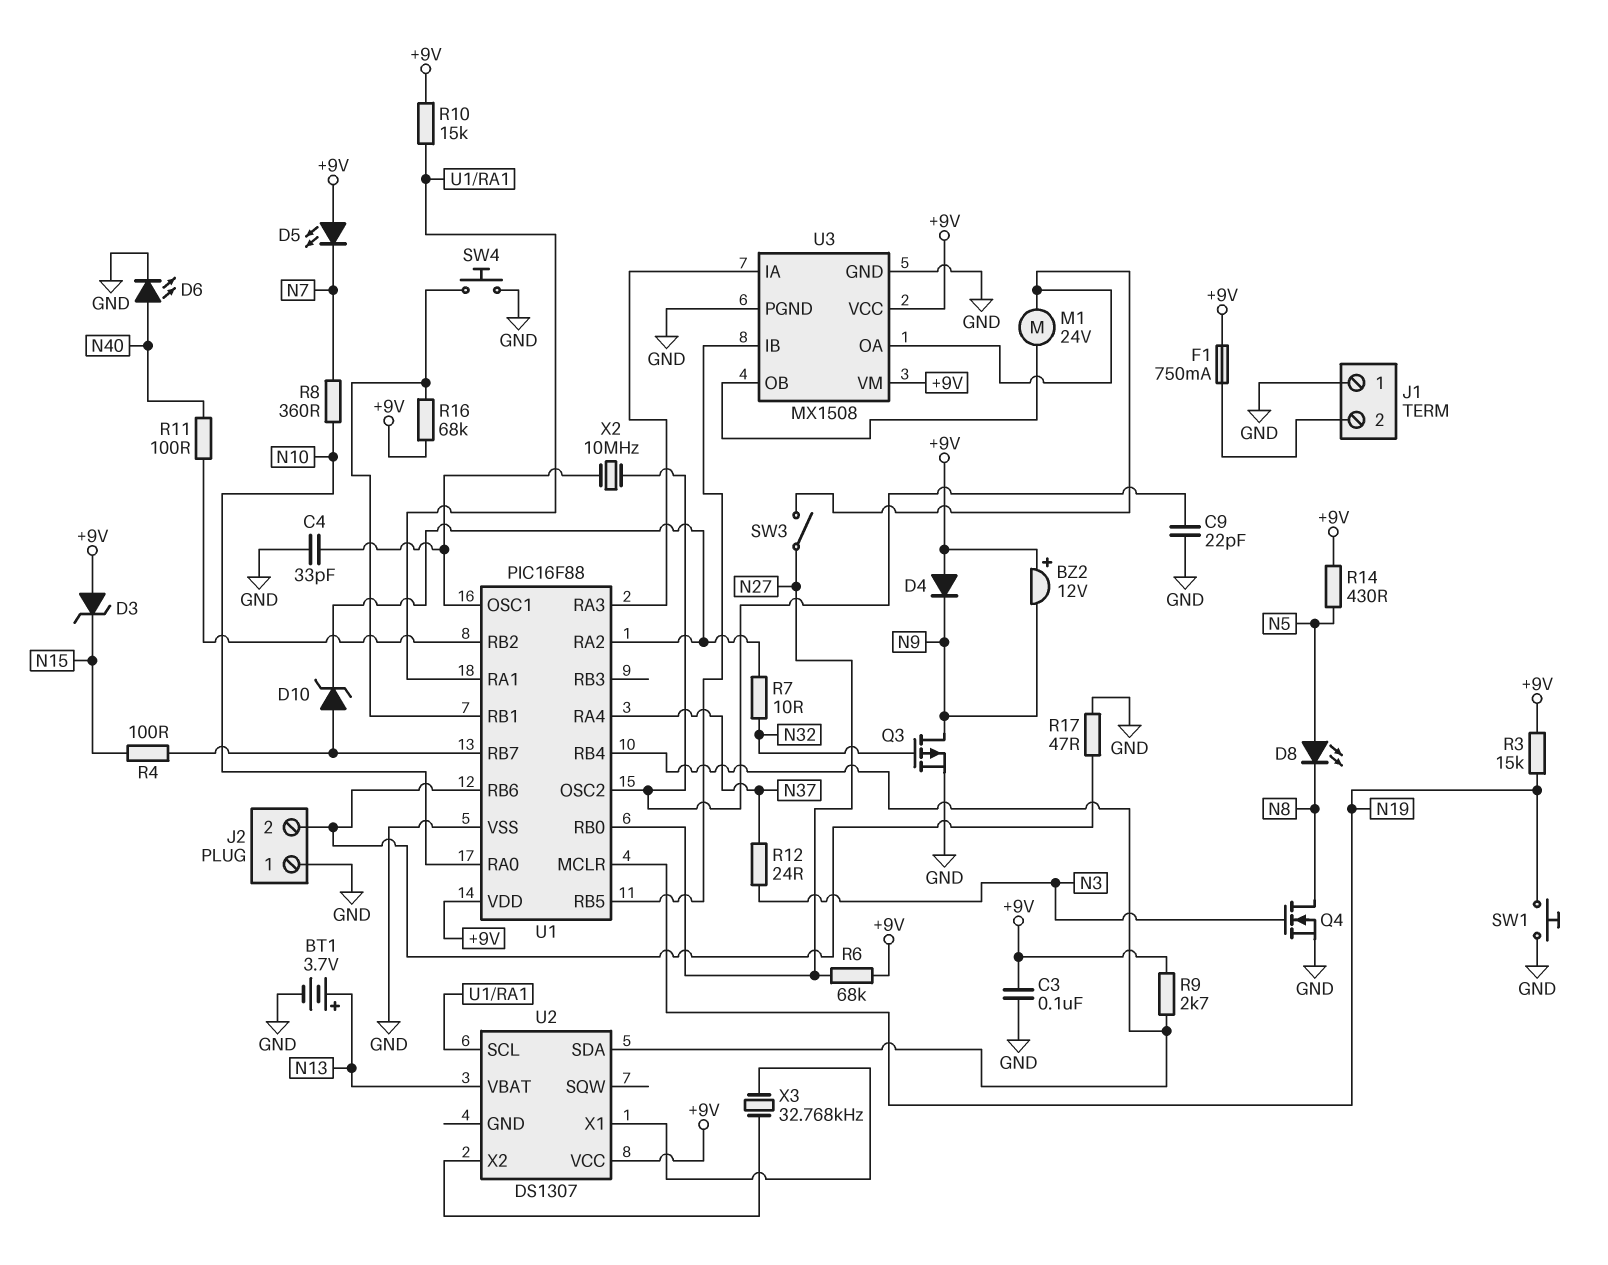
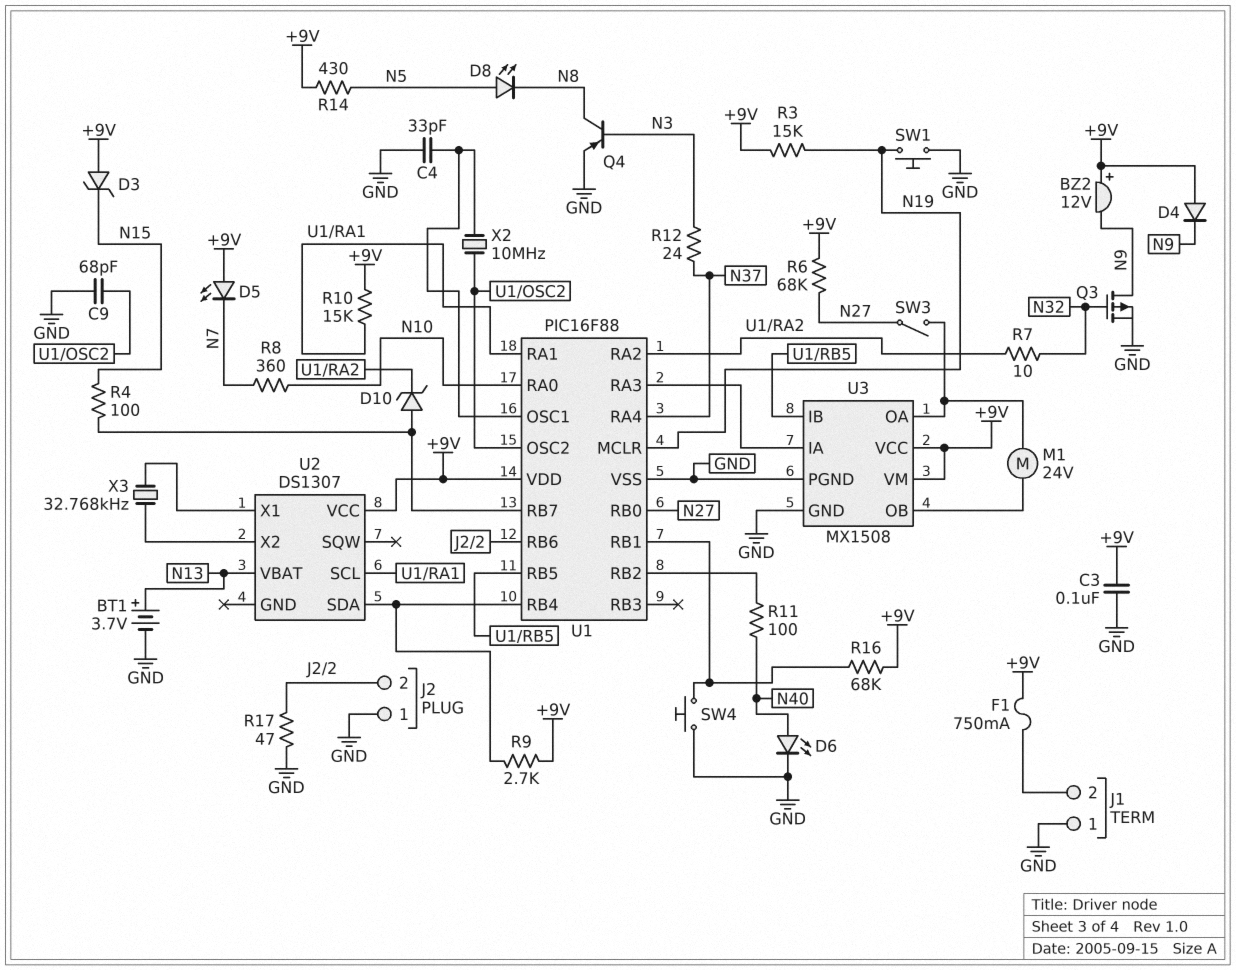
C9: 22pF (GND, U1/OSC2) -> 68pF (GND, U1/OSC2)
Q4: NMOS (G N3, D N8, S GND) -> PNP (B N3, C N8, E GND)

